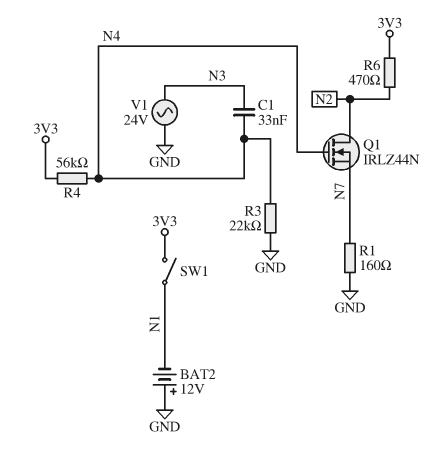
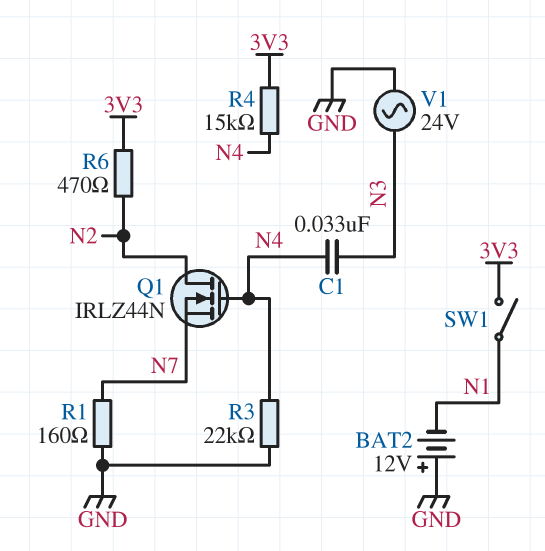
R4: 56k (3V3, N4) -> 15k (3V3, N4)

